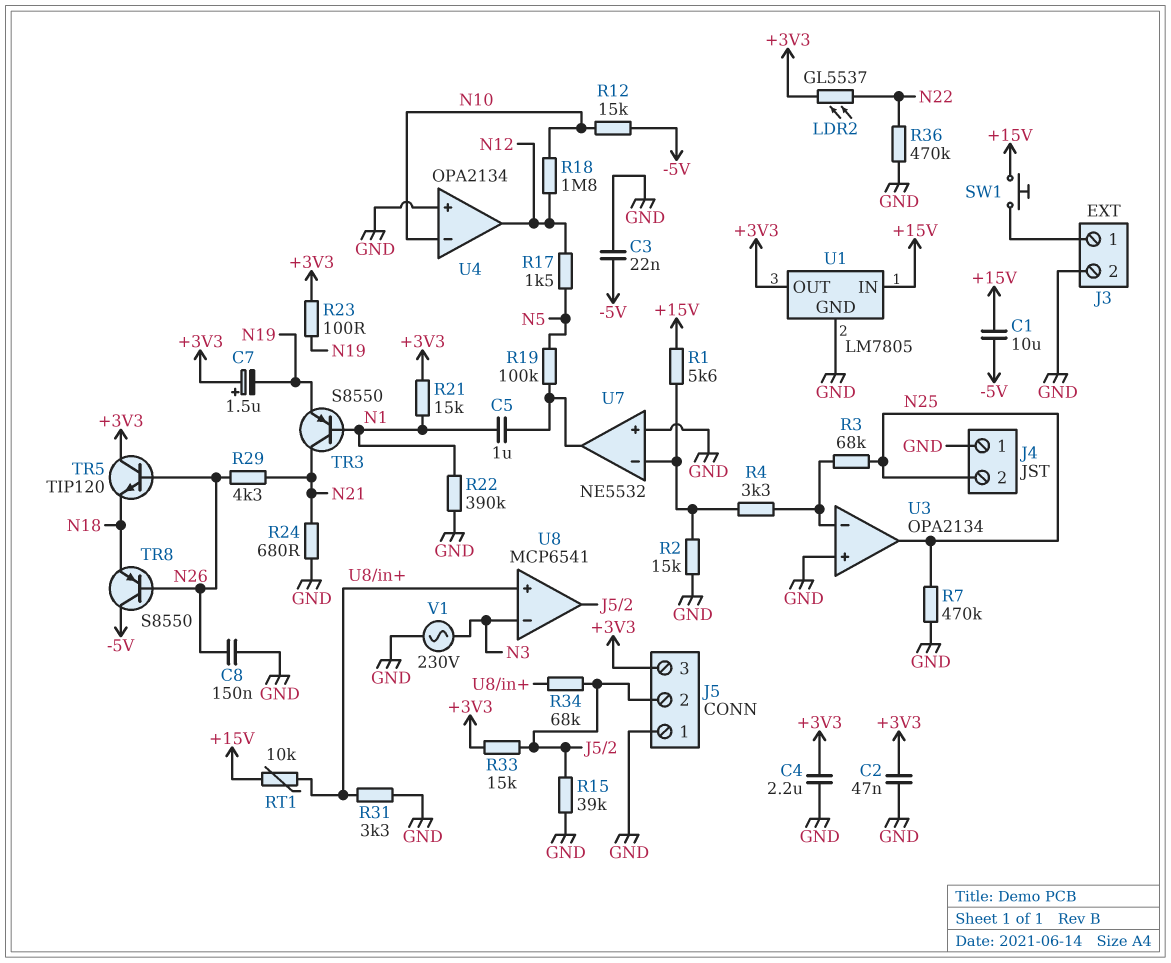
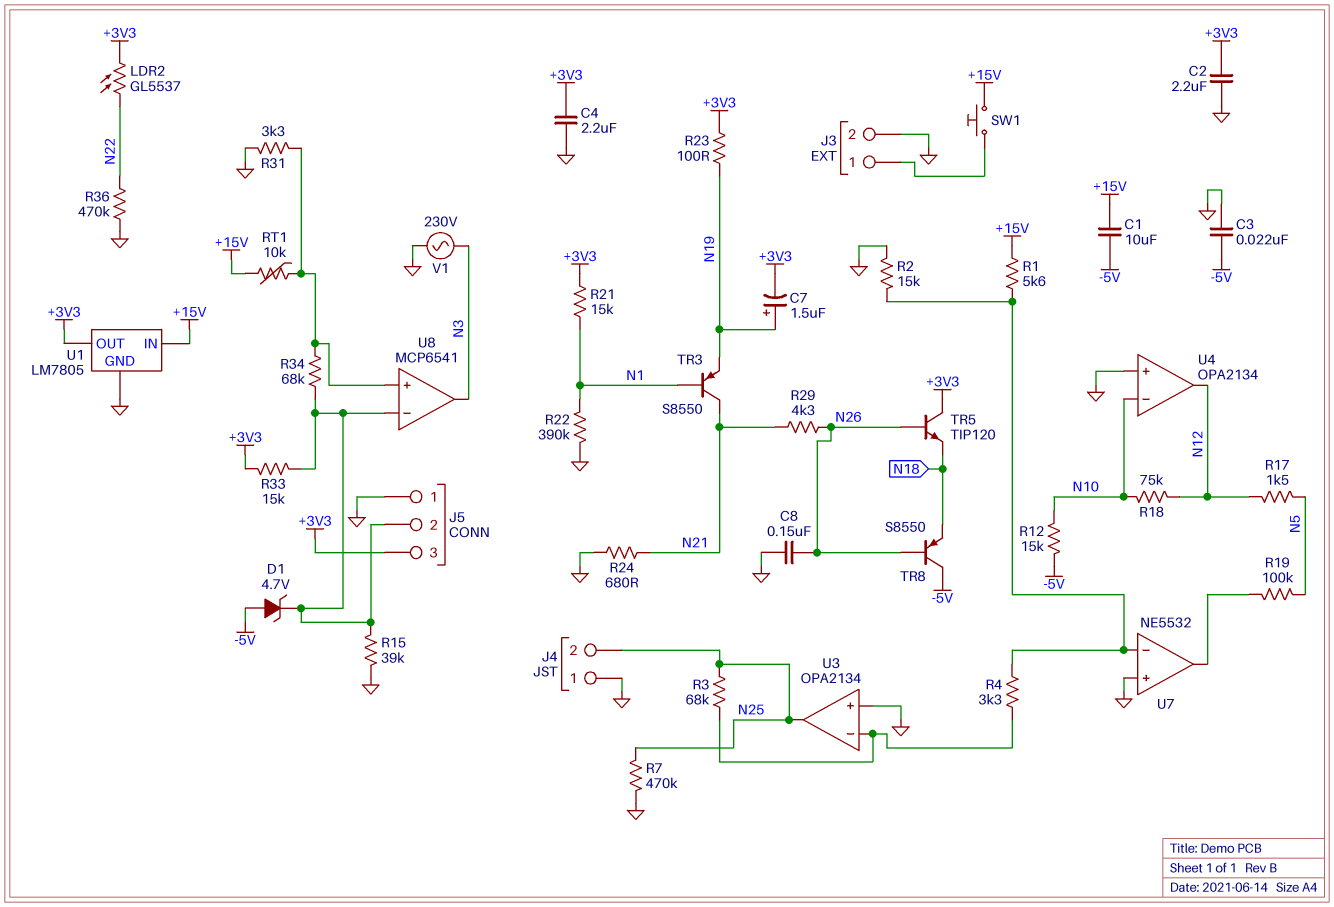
C2: 47nF (+3V3, GND) -> 2.2uF (+3V3, GND)
C5: 1uF (N1, U7/out) -> none
C7: 1.5uF (plus +3V3, minus N19) -> 1.5uF (plus N19, minus +3V3)
D1: none -> zener 4.7V (A -5V, K J5/2)
R18: 1.8M (N10, N12) -> 75k (N10, N12)
U8 pin in-: N3 -> J5/2
U8 pin out: J5/2 -> N3

